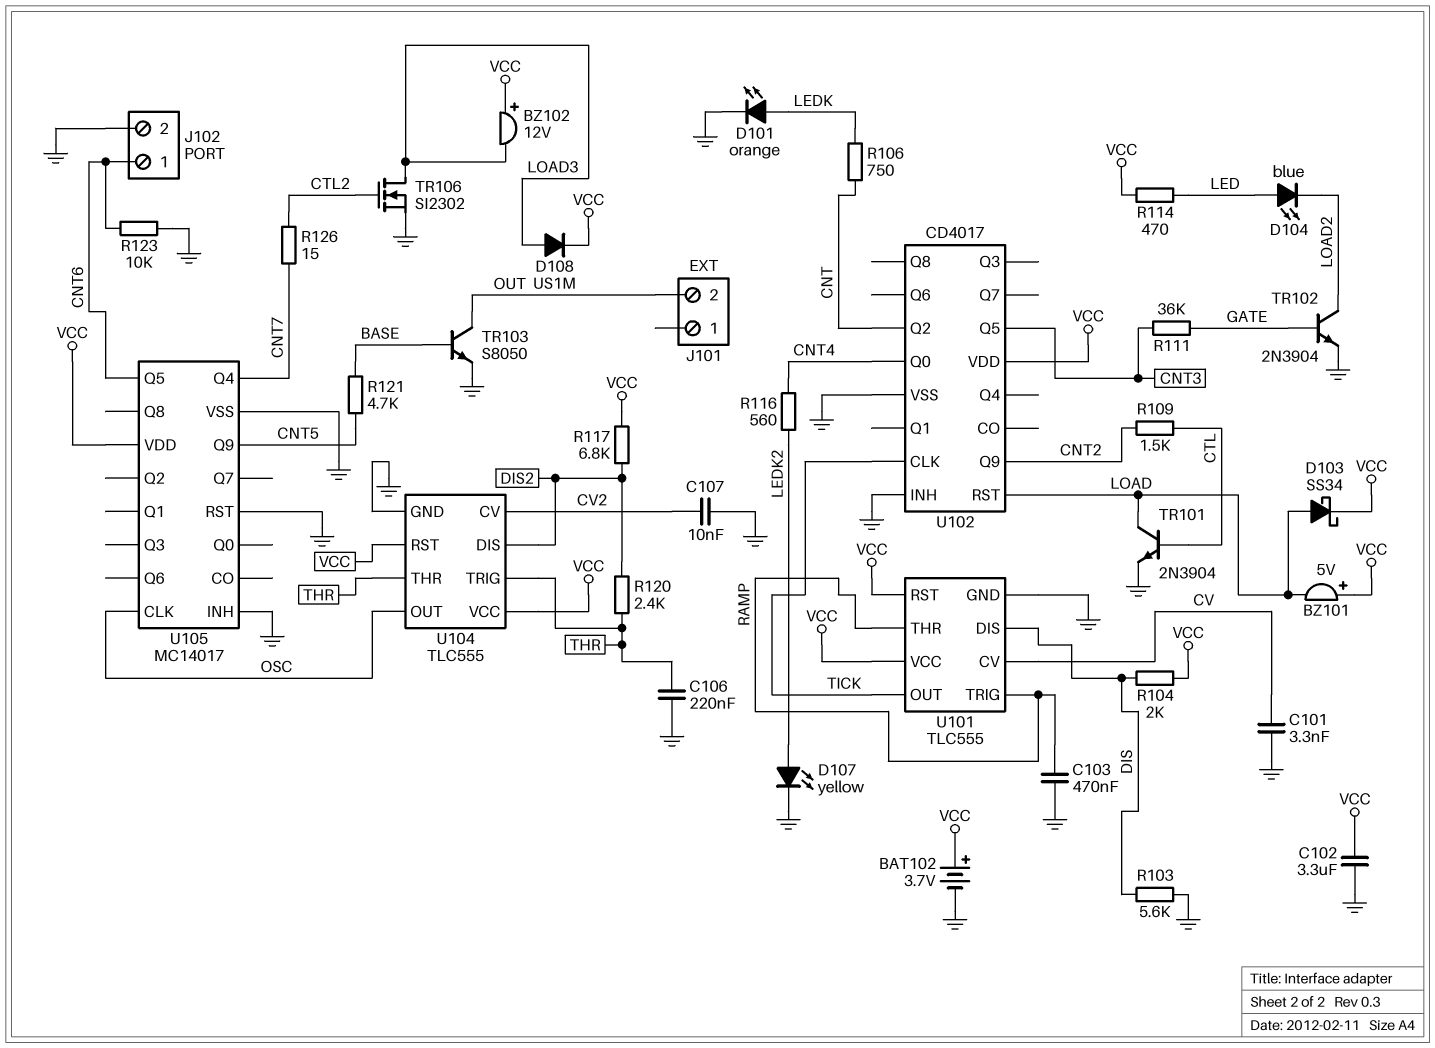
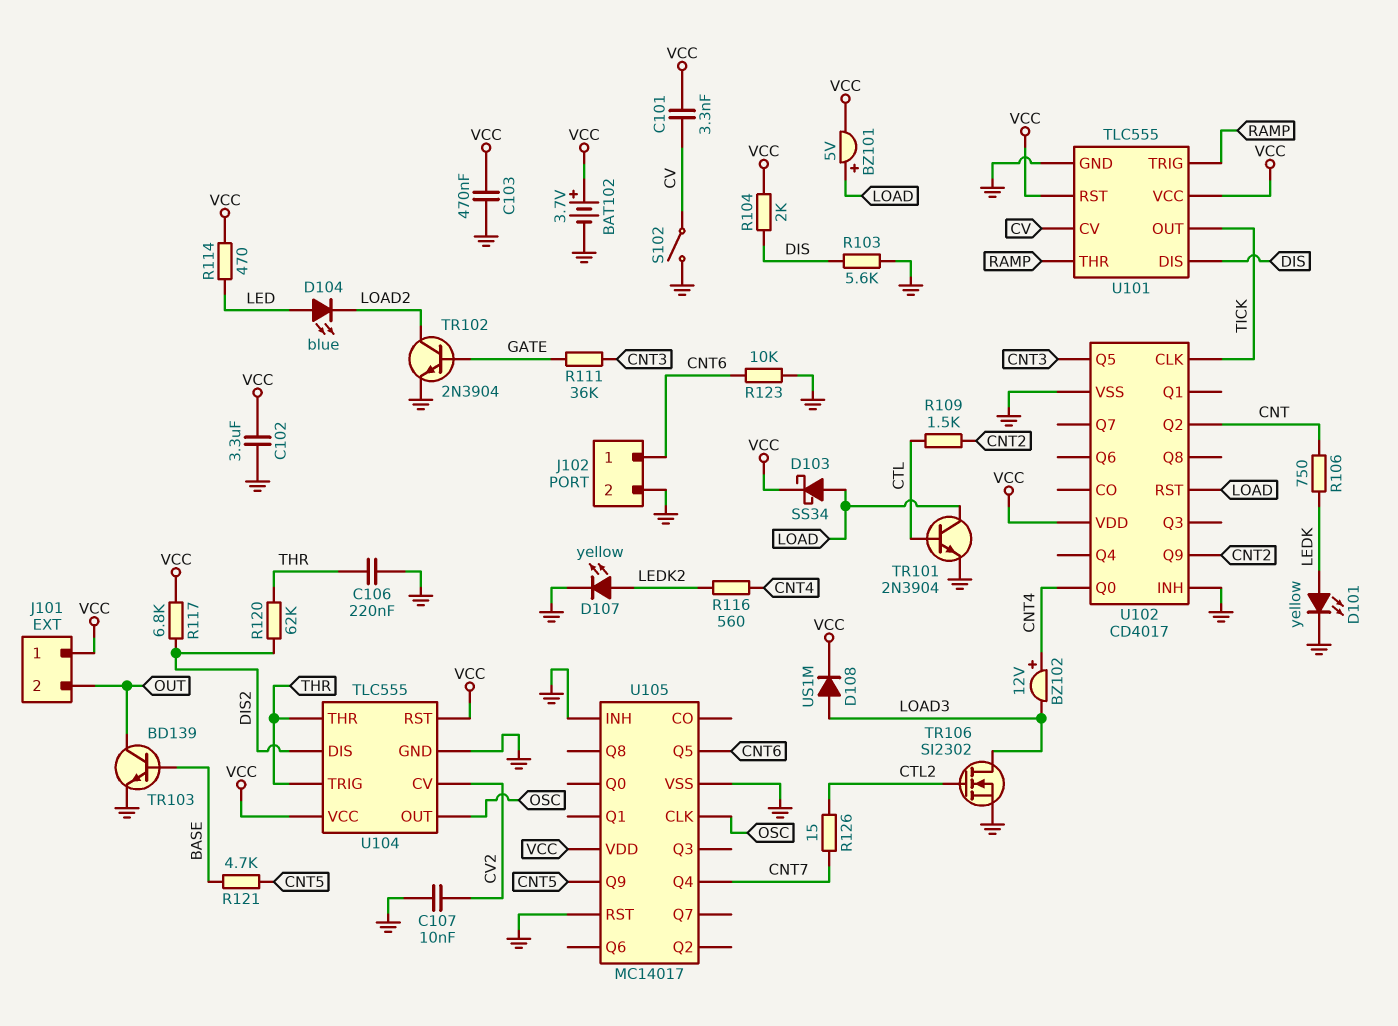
BZ101: buzzer 5V (plus VCC, minus LOAD) -> buzzer 5V (plus LOAD, minus VCC)
BZ102: buzzer 12V (plus VCC, minus LOAD3) -> buzzer 12V (plus CNT4, minus LOAD3)
C101: 3.3nF (CV, GND) -> 3.3nF (CV, VCC)
C103: 470nF (GND, RAMP) -> 470nF (GND, VCC)
D101: LED orange (A LEDK, K GND) -> LED yellow (A LEDK, K GND)
J101 pin 1: none -> VCC
R120: 2.4k (DIS2, THR) -> 62k (DIS2, THR)
S102: none -> switch (CV, GND)
TR103: NPN S8050 (B BASE, C OUT, E GND) -> NPN BD139 (B BASE, C OUT, E GND)

